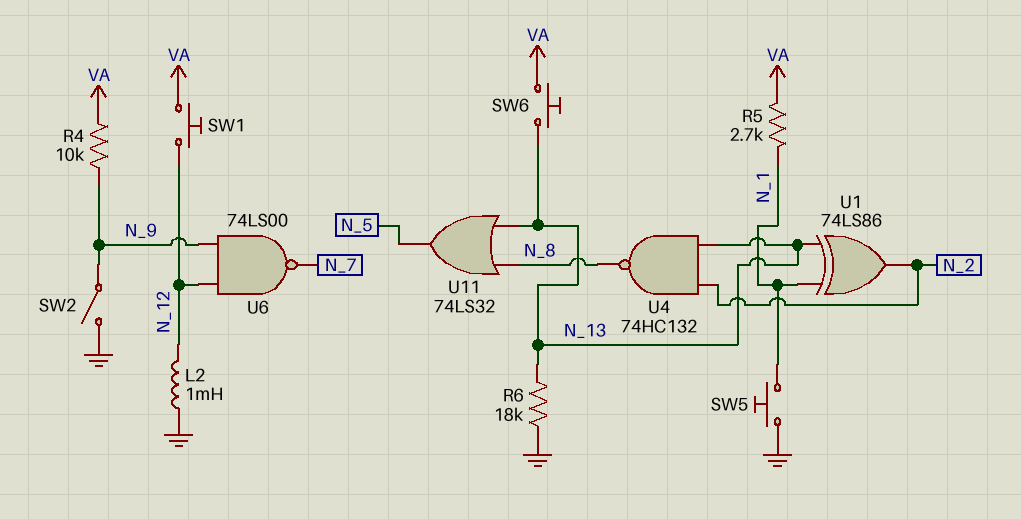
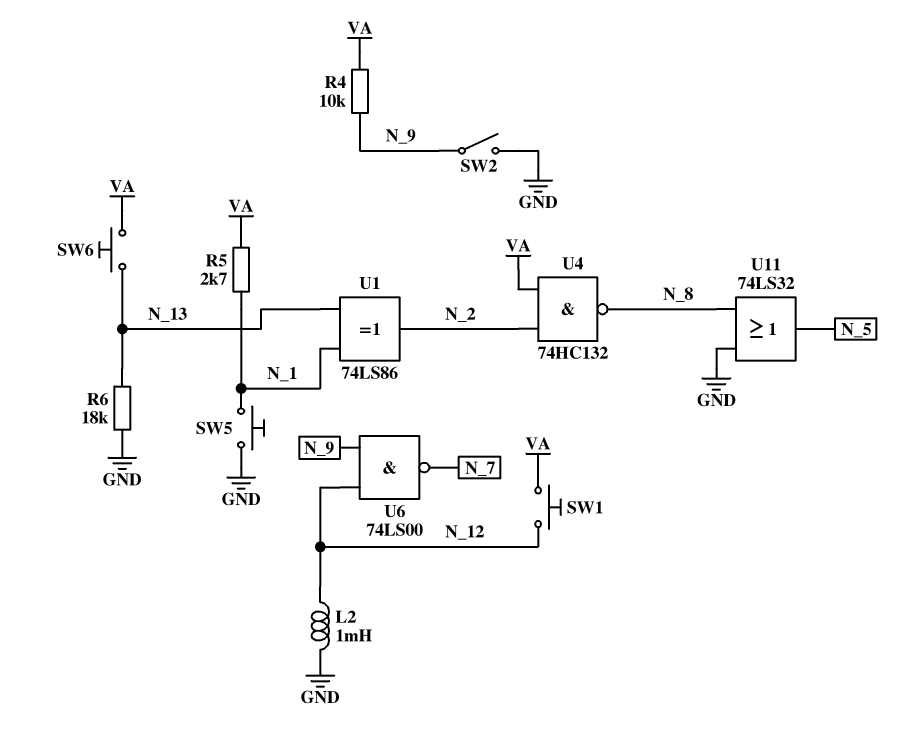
U4: NAND 74HC132 (in N_2, in N_13, out N_8) -> NAND 74HC132 (in N_2, in VA, out N_8)
U11: OR 74LS32 (in N_8, in N_13, out N_5) -> OR 74LS32 (in GND, in N_8, out N_5)

